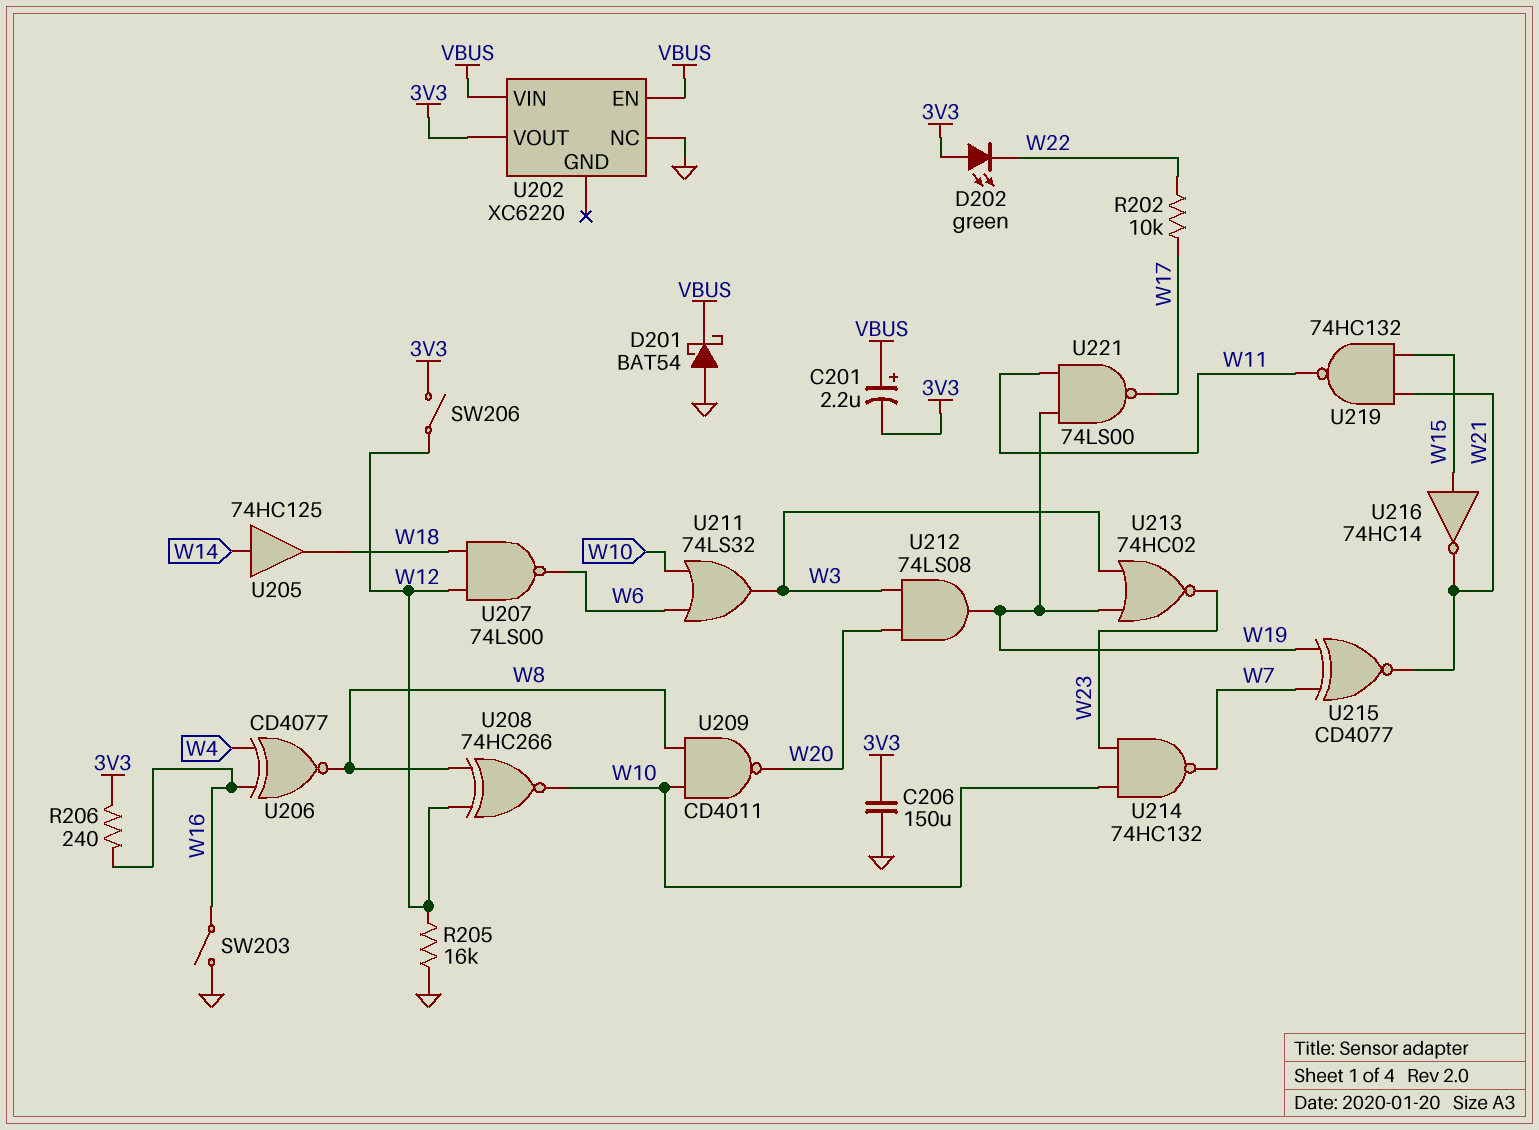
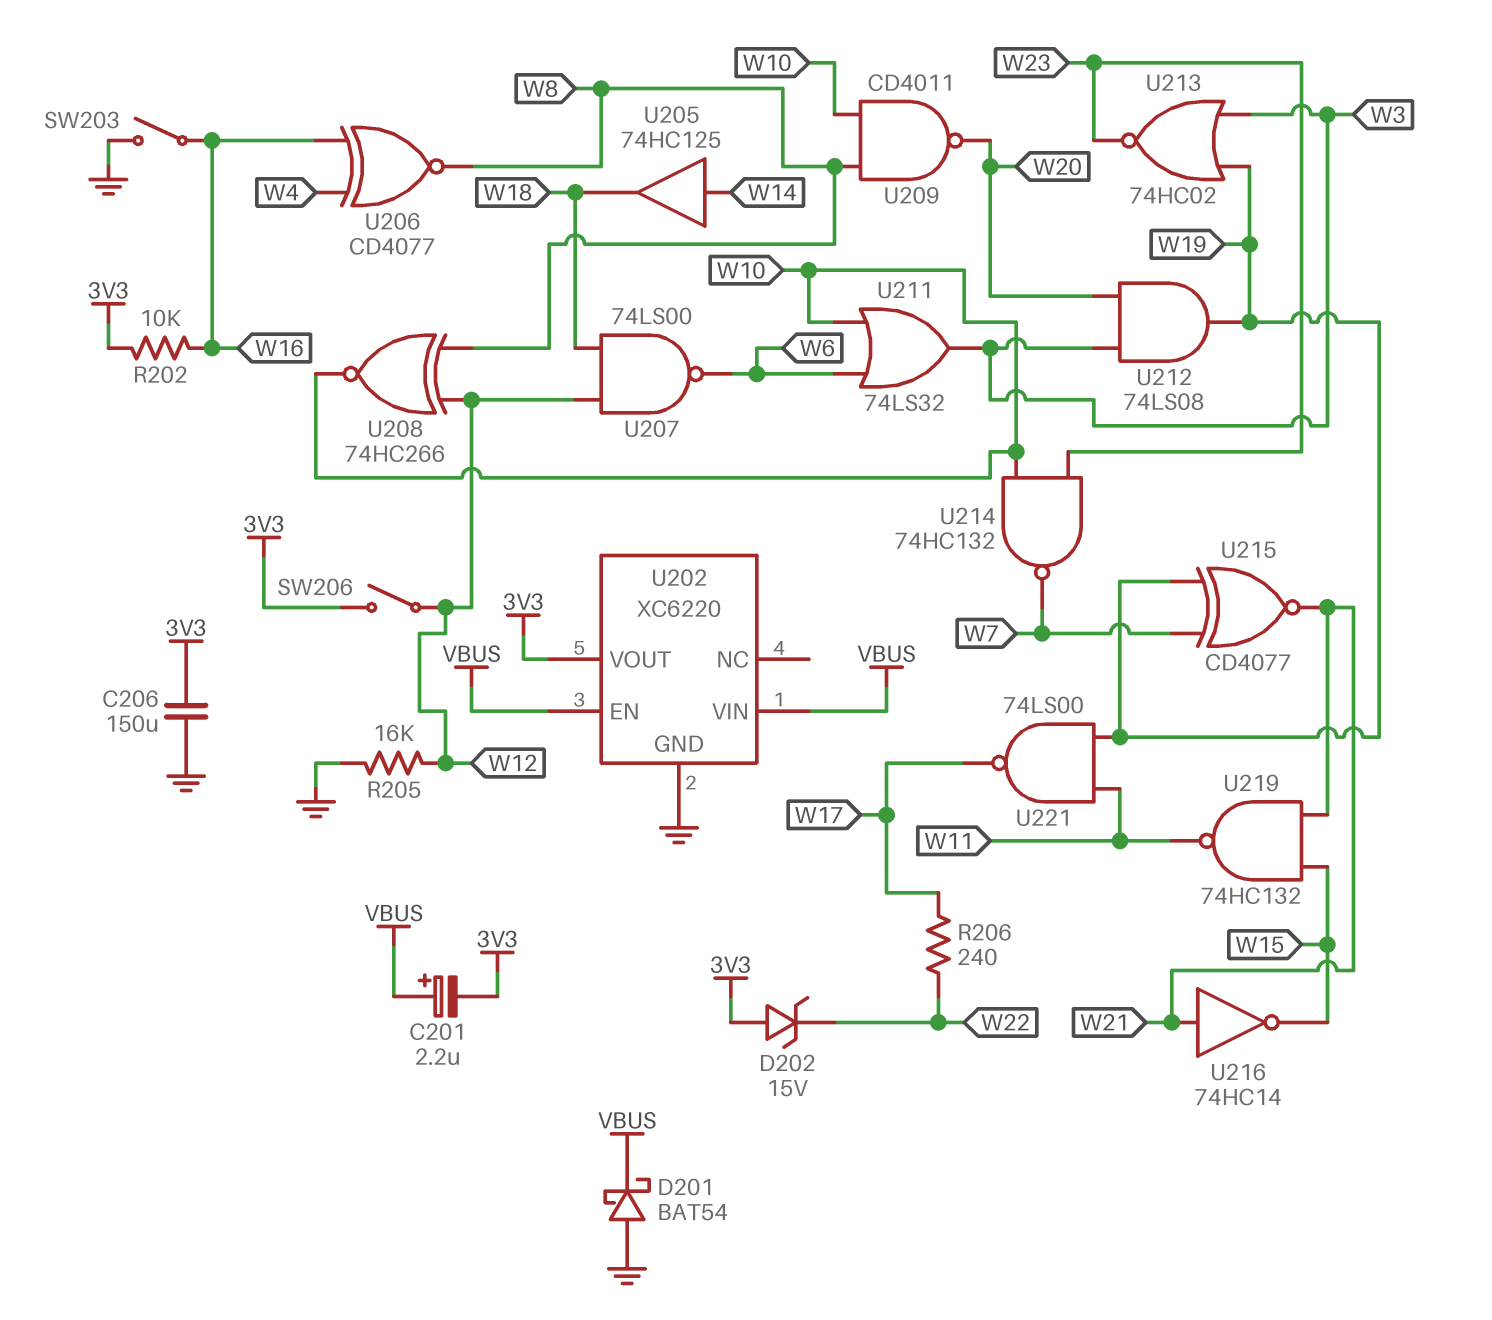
D202: LED green (A 3V3, K W22) -> zener 15V (A 3V3, K W22)
R202: 10k (W17, W22) -> 10k (3V3, W16)
R206: 240 (3V3, W16) -> 240 (W17, W22)
U202 pin GND: none -> GND
U202 pin NC: GND -> none
U216: NOT 74HC14 (in W15, out W21) -> NOT 74HC14 (in W21, out W15)

